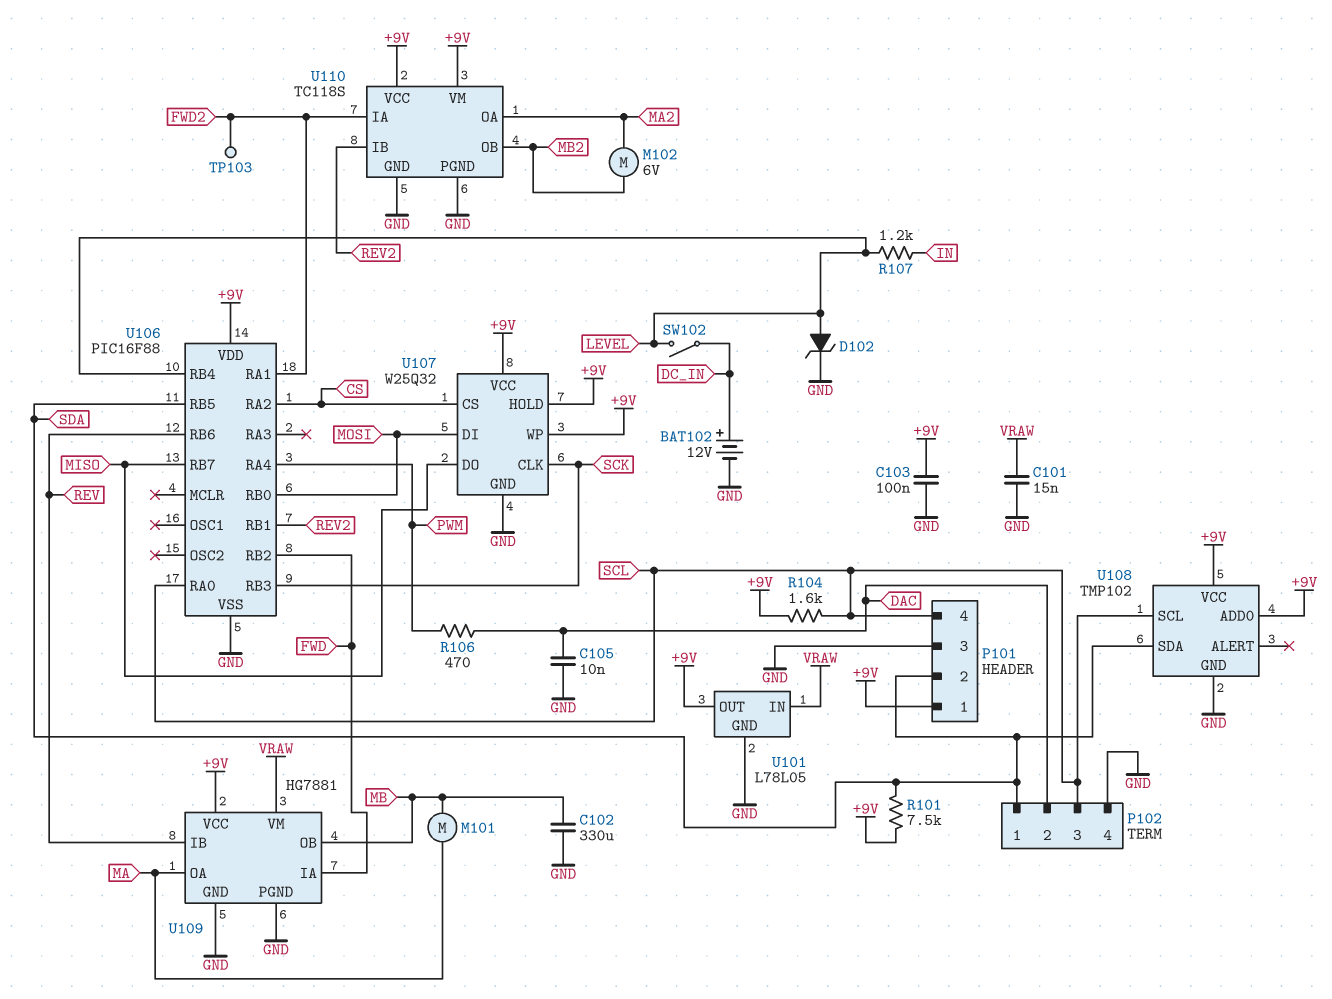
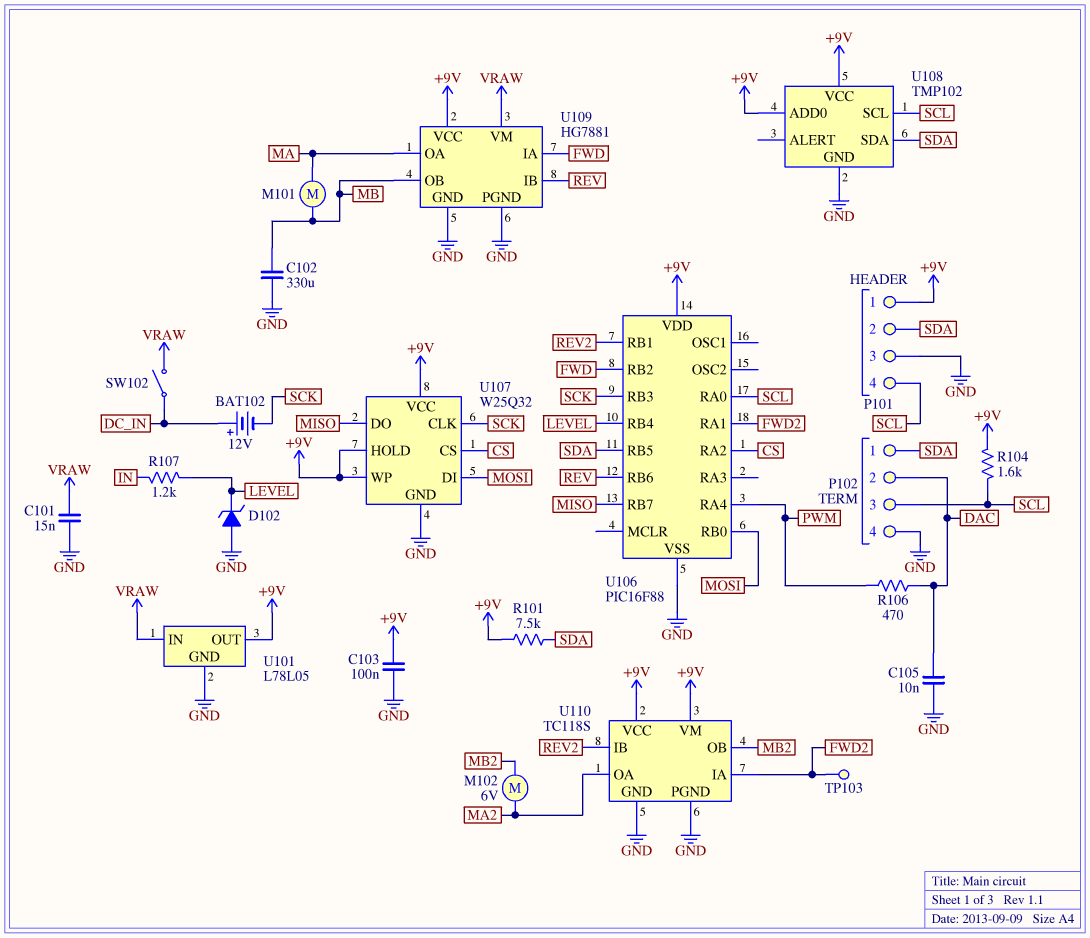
BAT102: 12V (plus DC_IN, minus GND) -> 12V (plus DC_IN, minus SCK)
D102: zener (A LEVEL, K GND) -> zener (A GND, K LEVEL)
SW102: switch (DC_IN, LEVEL) -> switch (DC_IN, VRAW)

